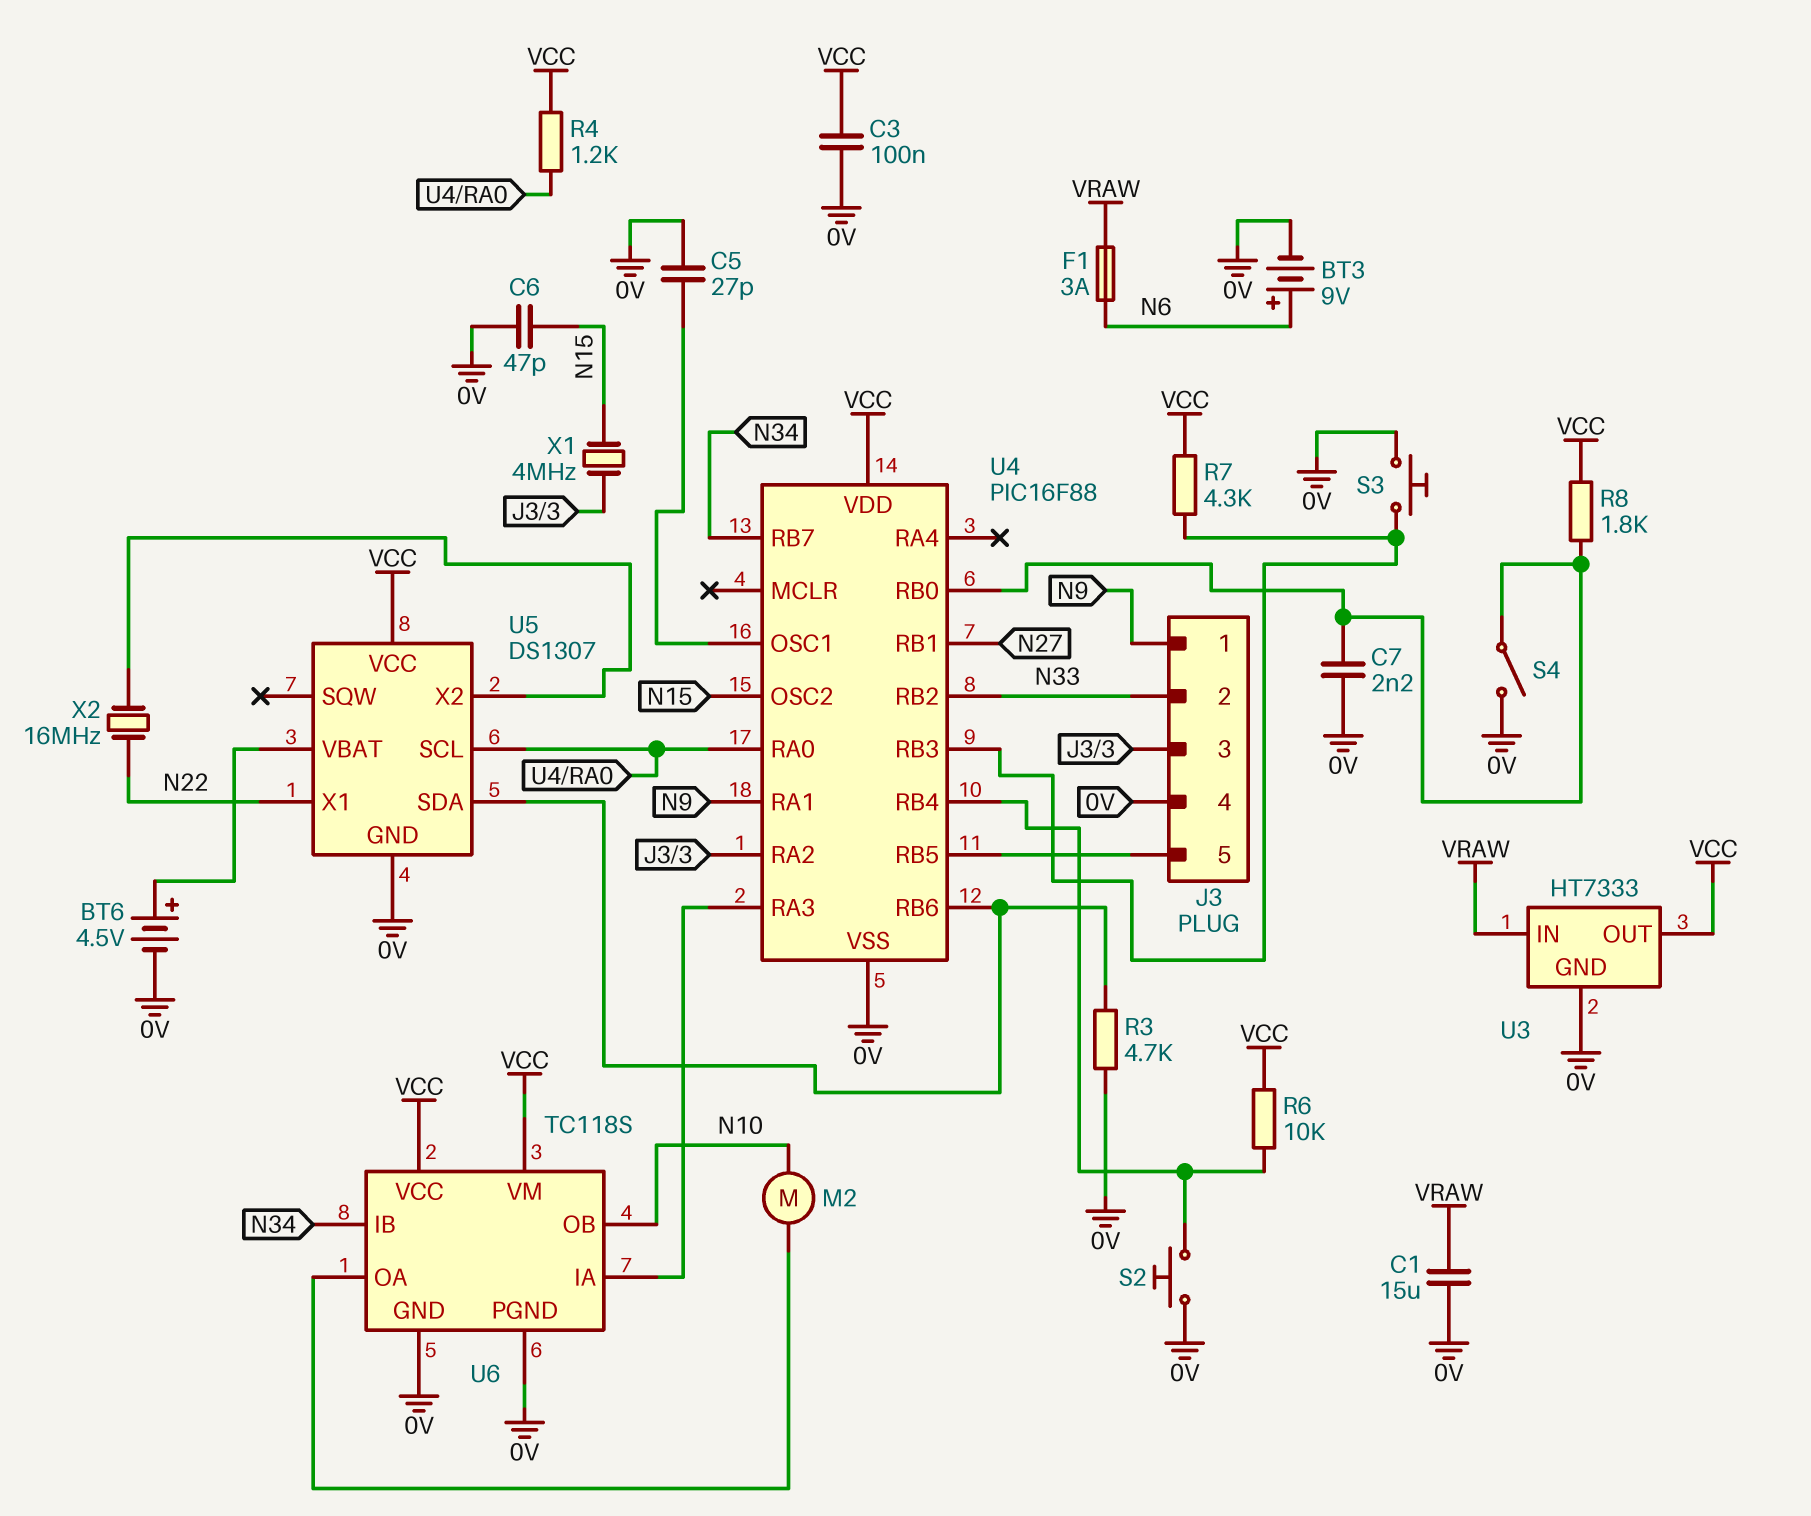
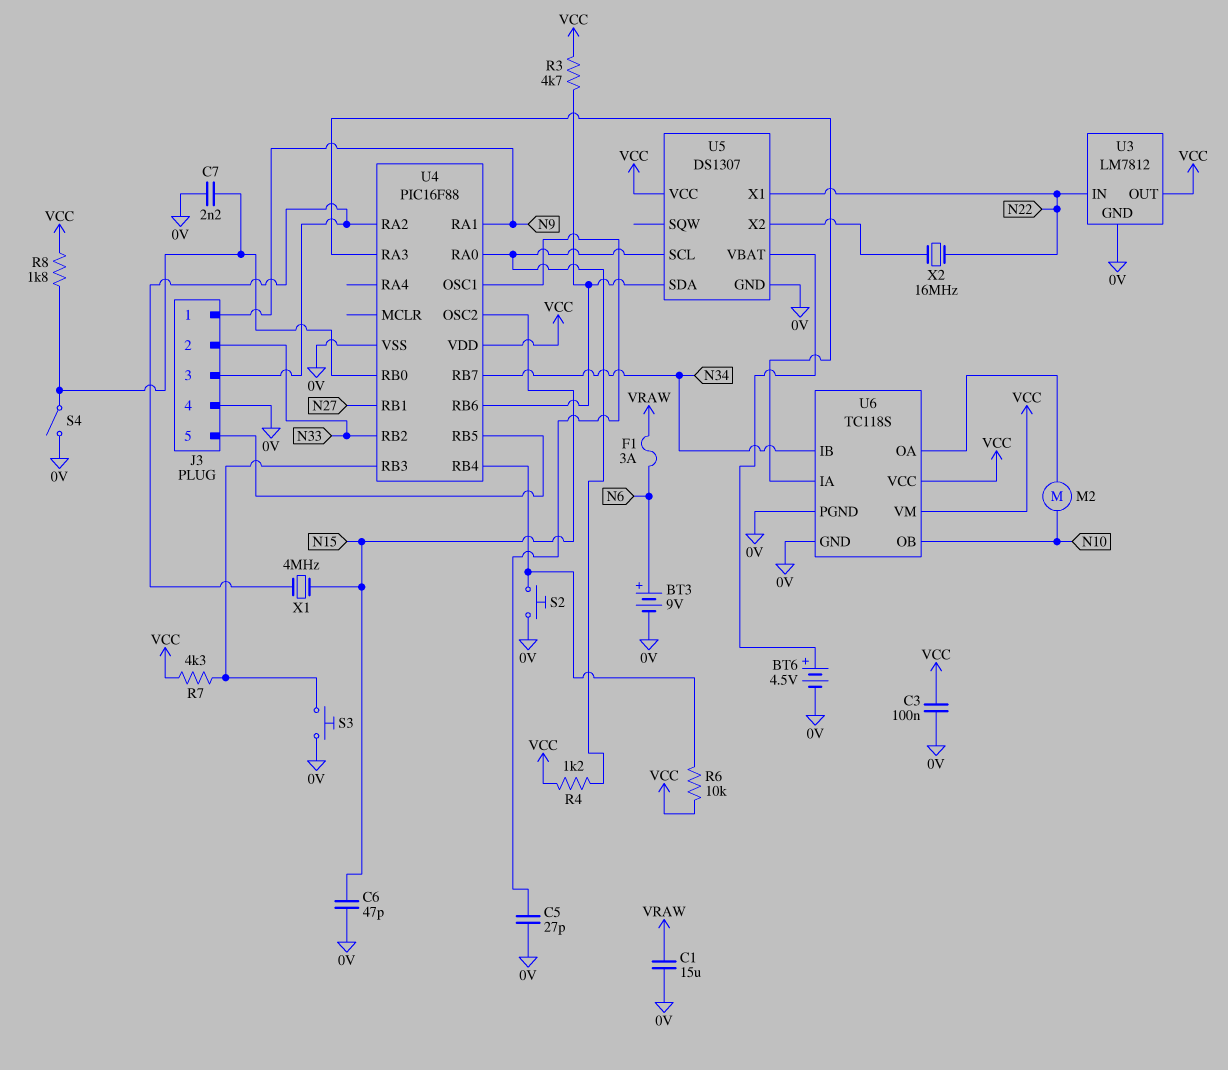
R3: 4.7k (0V, U4/RB6) -> 4.7k (U4/RB6, VCC)
U3: HT7333 -> LM7812
U3 pin IN: VRAW -> N22

